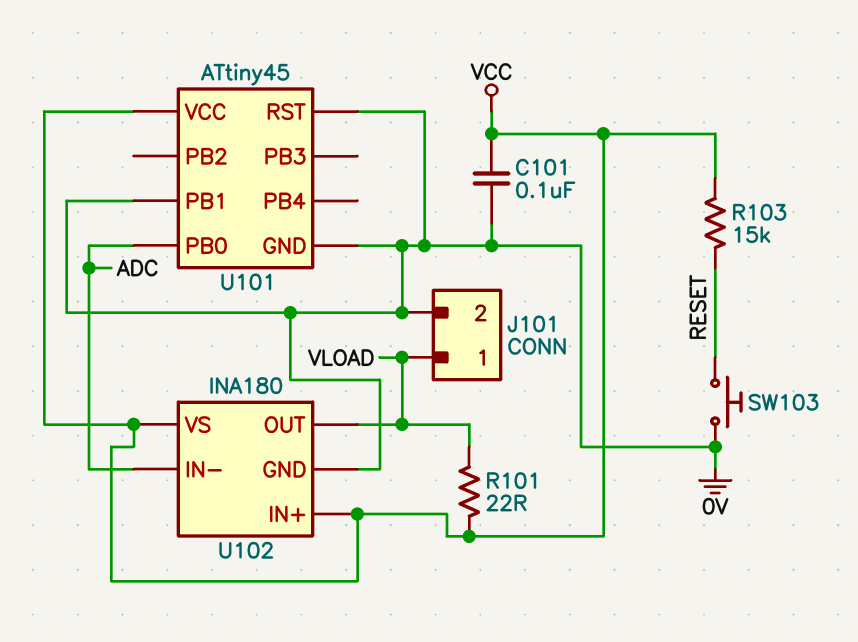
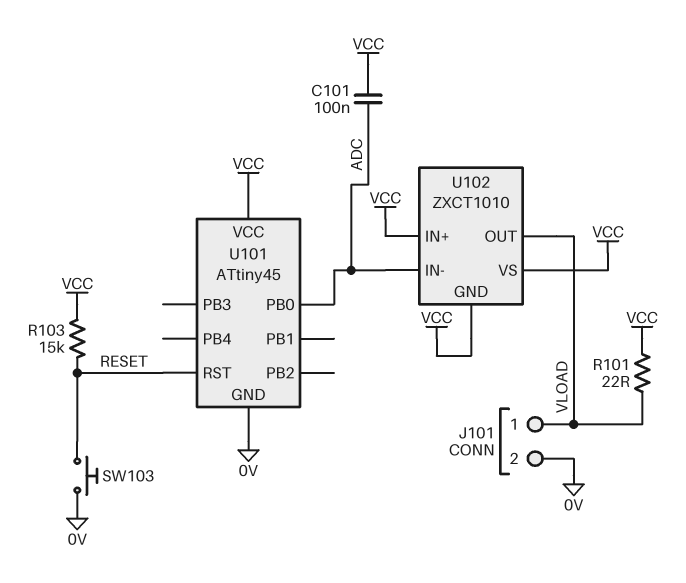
C101: 100nF (0V, VCC) -> 100nF (ADC, VCC)
U101 pin PB1: 0V -> none
U101 pin RST: 0V -> RESET
U102: INA180 -> ZXCT1010
U102 pin GND: 0V -> VCC

